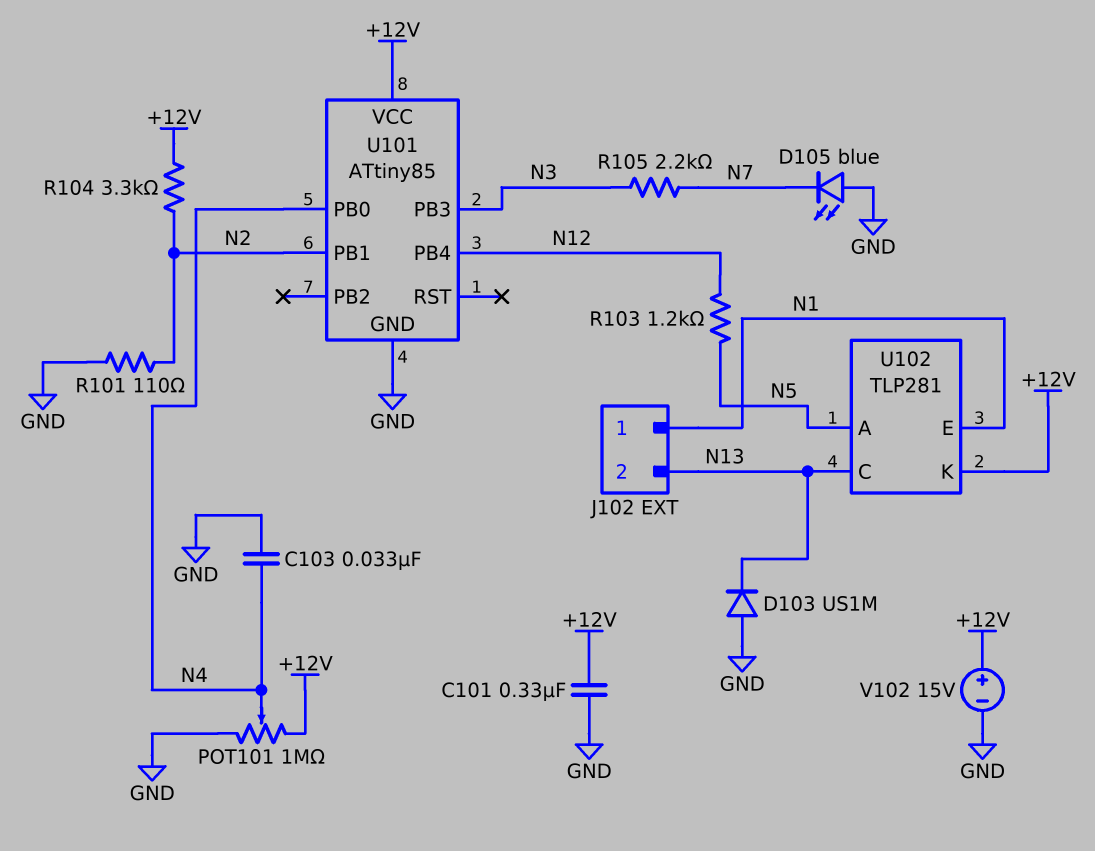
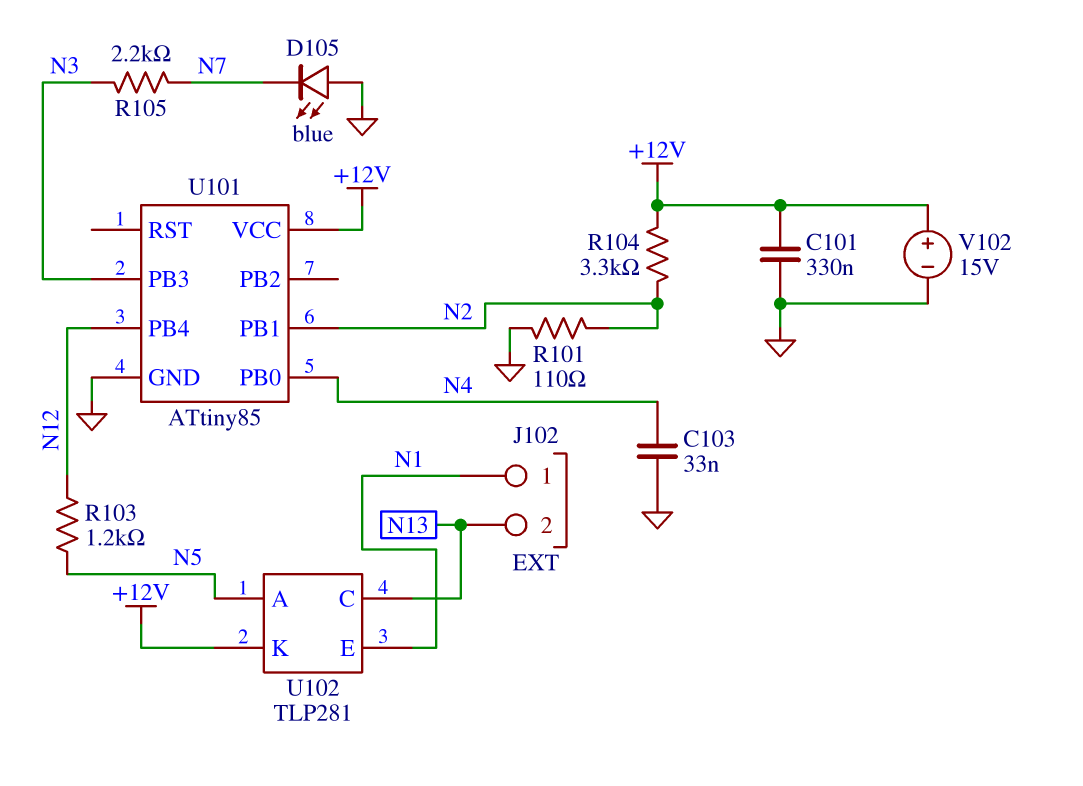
D103: diode US1M (A GND, K N13) -> none
POT101: 1M (+12V, GND, wiper N4) -> none

